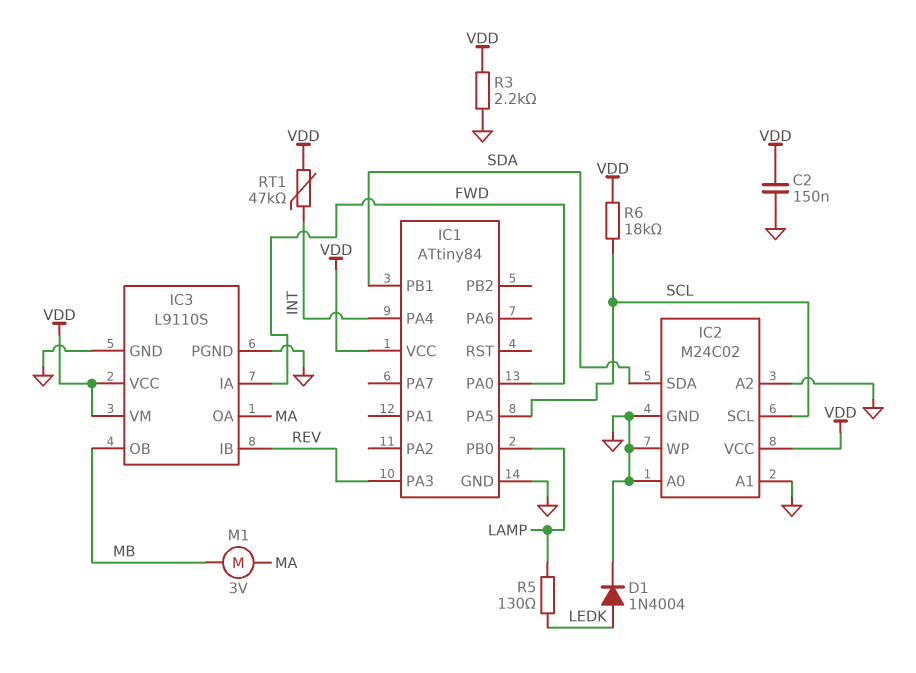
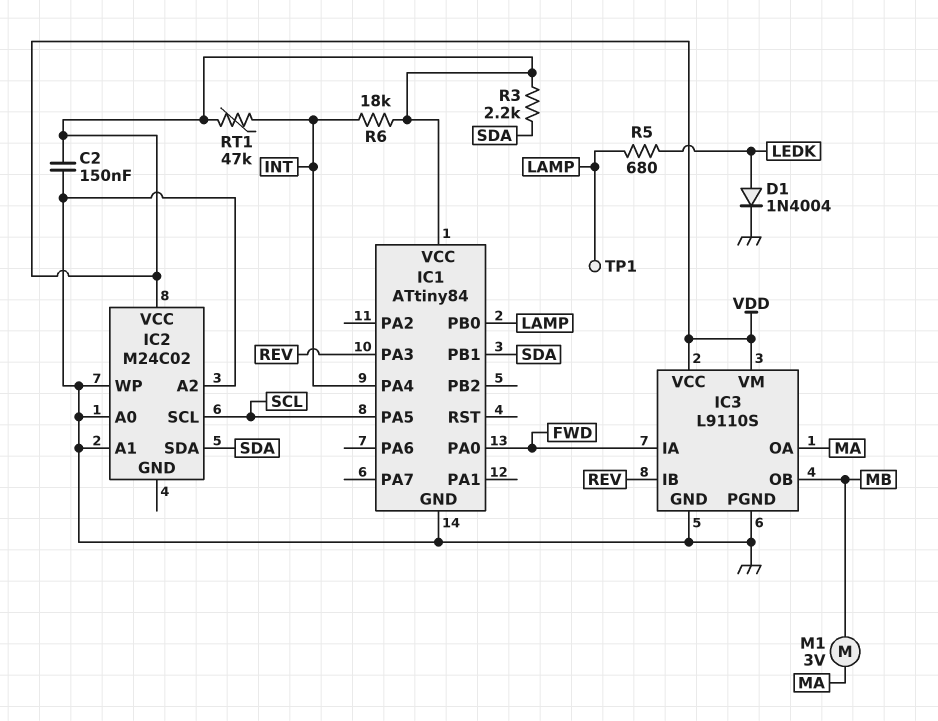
IC2 pin GND: GND -> none
R3: 2.2k (GND, VDD) -> 2.2k (SDA, VDD)
R5: 130 (LAMP, LEDK) -> 680 (LAMP, LEDK)
R6: 18k (SCL, VDD) -> 18k (INT, VDD)
TP1: none -> test point (LAMP)

